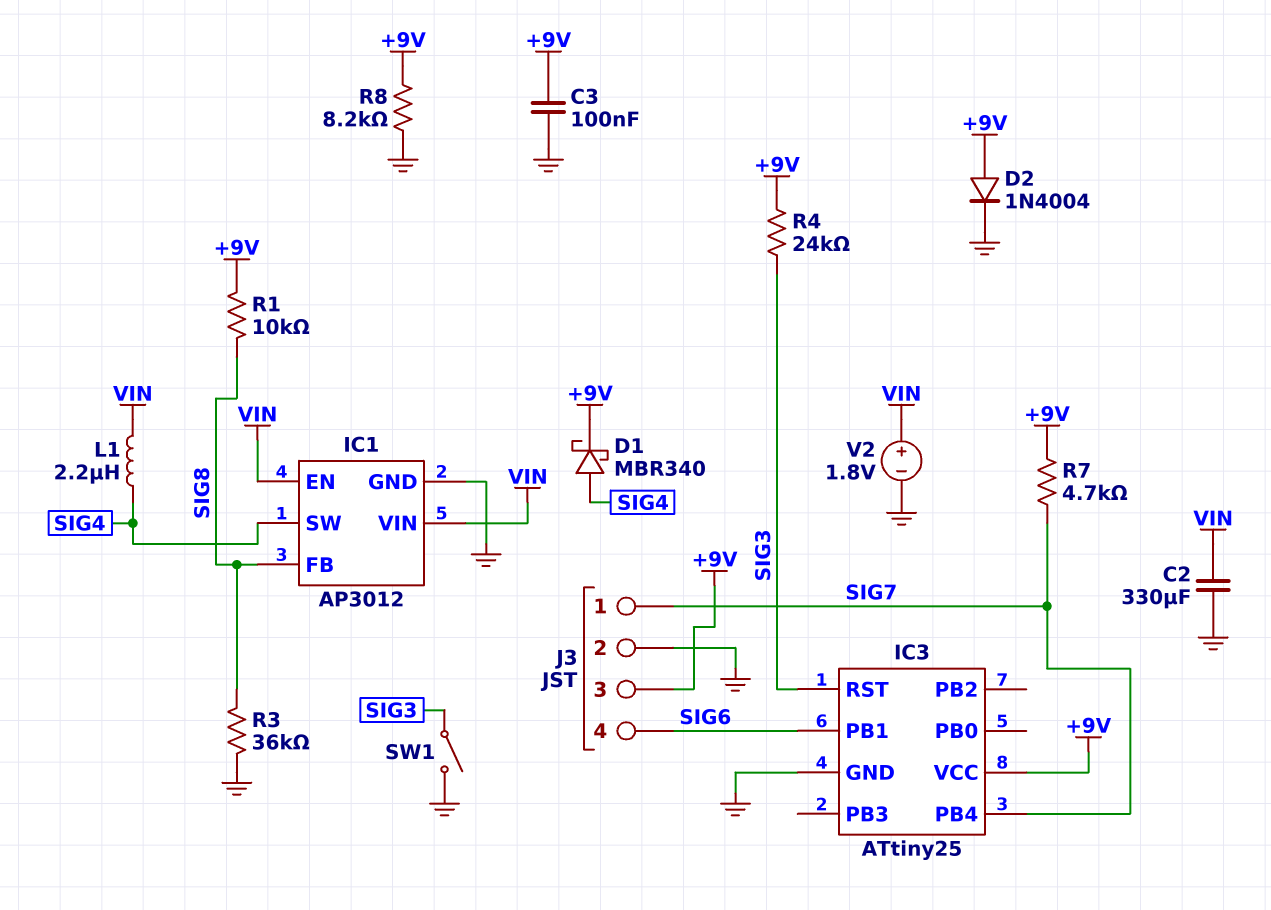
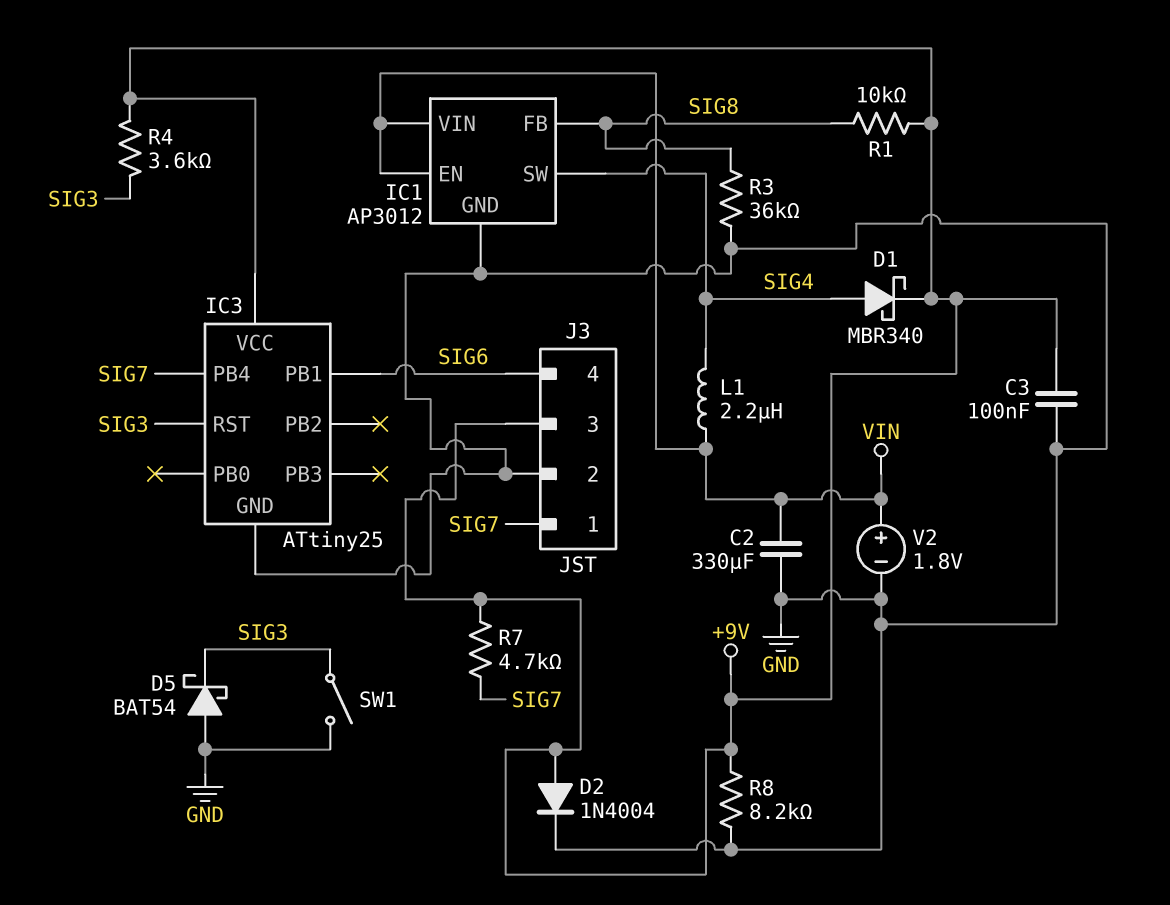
D5: none -> schottky BAT54 (A GND, K SIG3)
R4: 24k (+9V, SIG3) -> 3.6k (+9V, SIG3)

